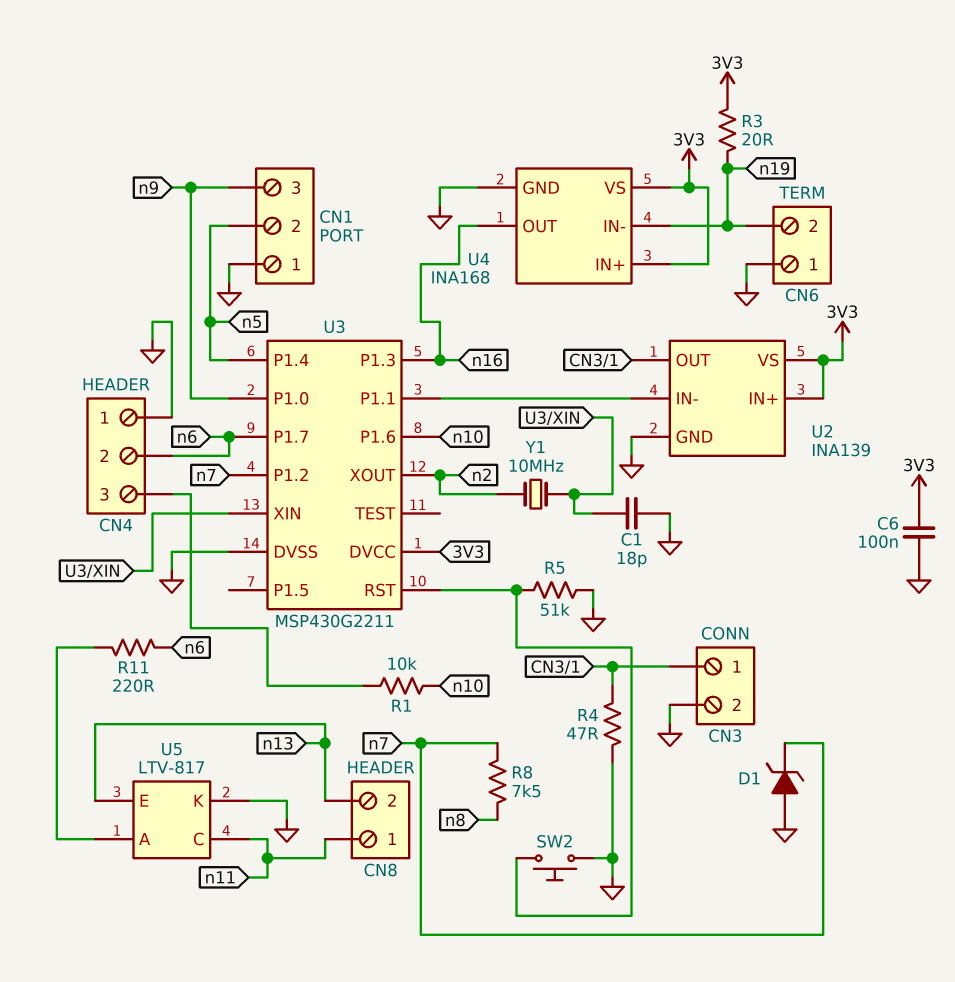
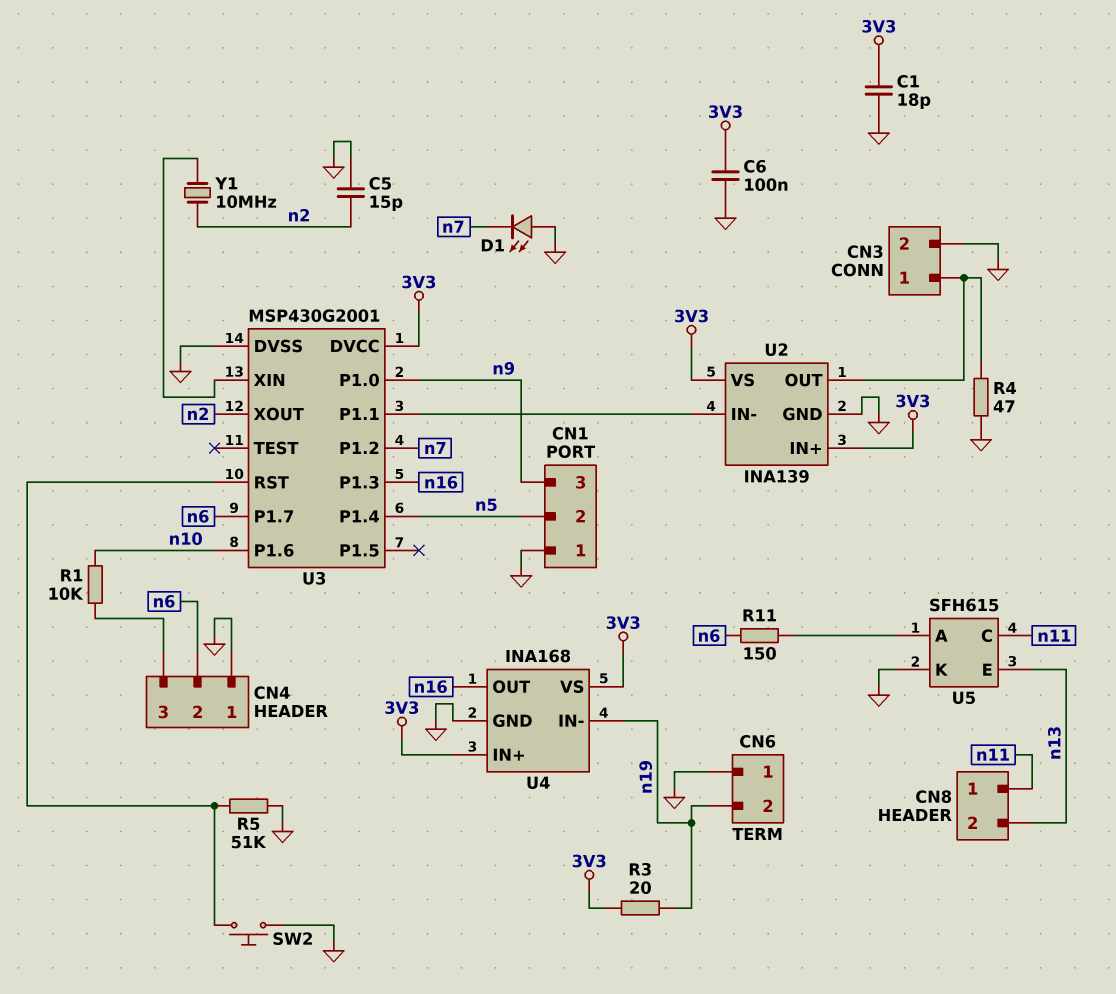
C1: 18pF (GND, U3/XIN) -> 18pF (3V3, GND)
C5: none -> 15pF (GND, n2)
D1: zener (A GND, K n7) -> LED (A GND, K n7)
R8: 7.5k (n7, n8) -> none
R11: 220 (U5/A, n6) -> 150 (U5/A, n6)
U3: MSP430G2211 -> MSP430G2001
U5: LTV-817 -> SFH615

